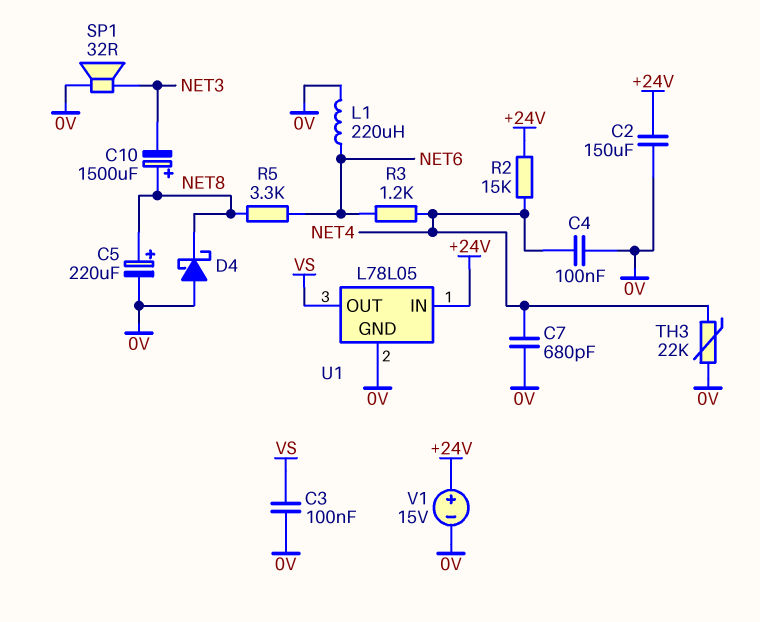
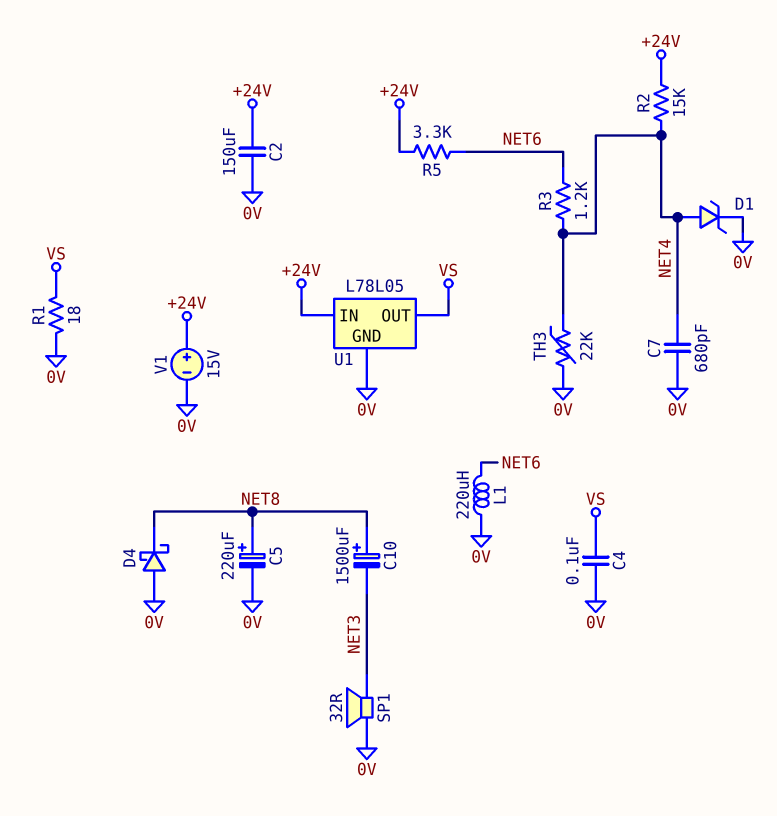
C3: 100nF (0V, VS) -> none
C4: 100nF (0V, NET4) -> 100nF (0V, VS)
D1: none -> zener (A NET4, K 0V)
R1: none -> 18 (0V, VS)
R5: 3.3k (NET6, NET8) -> 3.3k (+24V, NET6)

